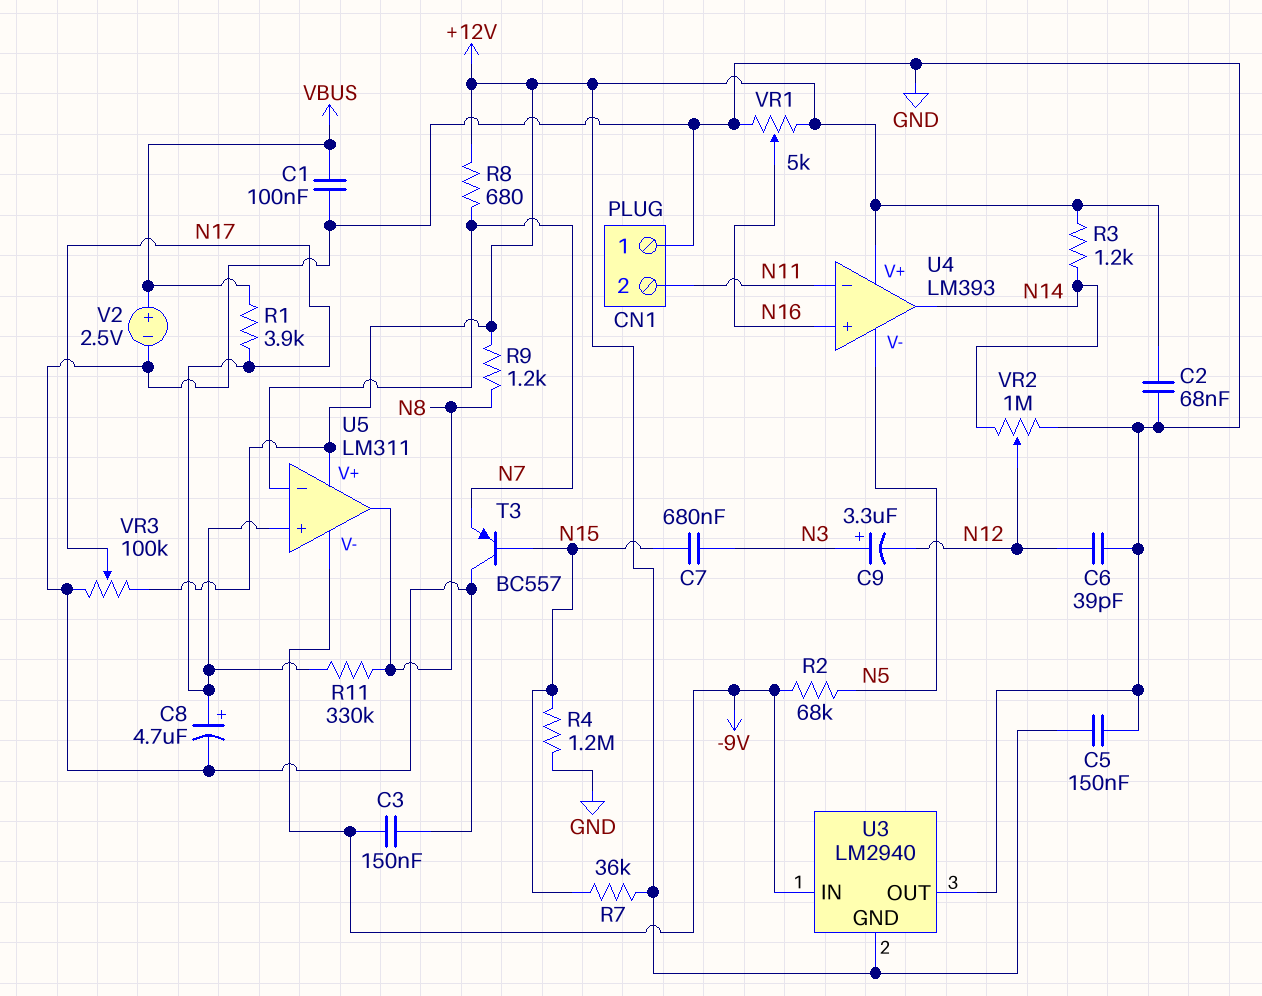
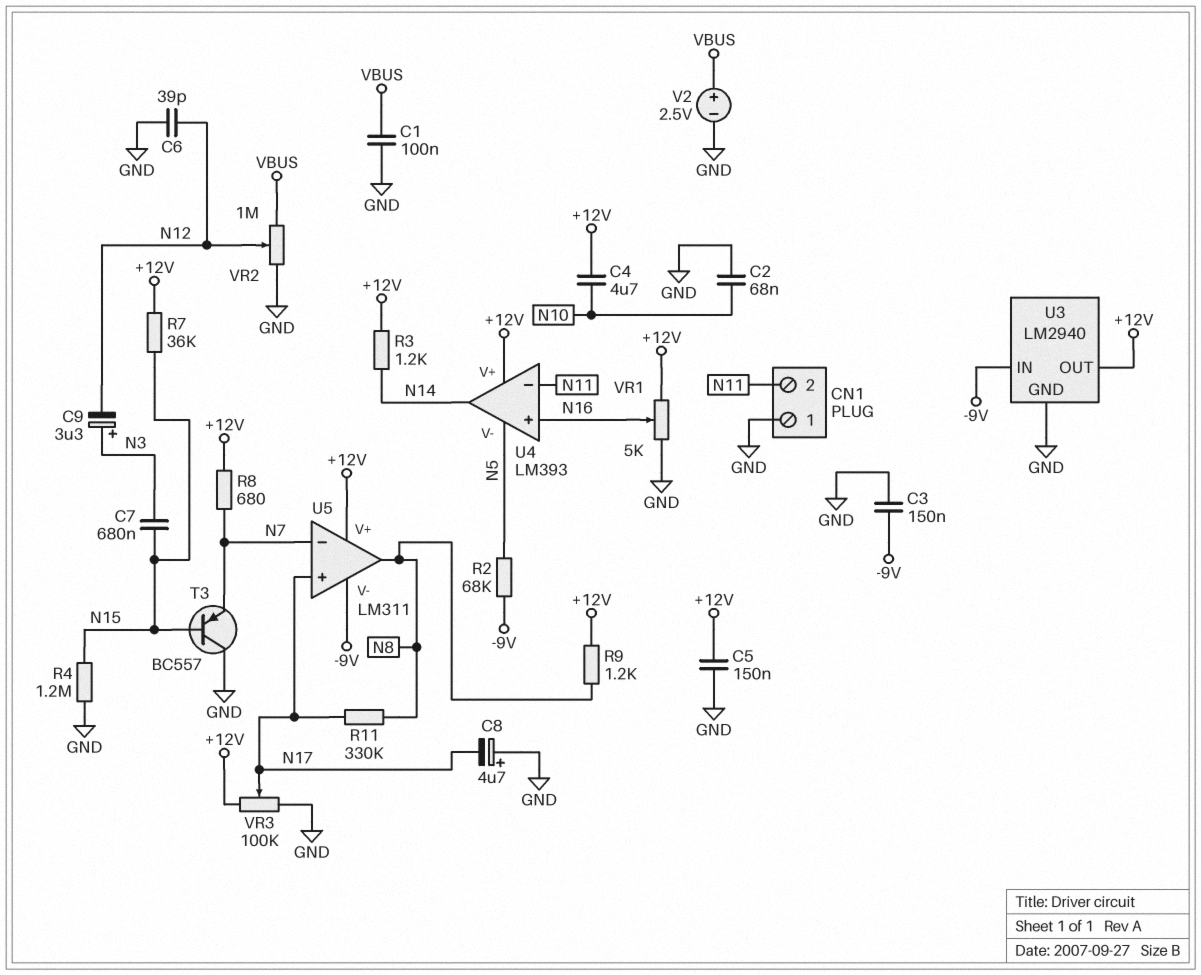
C2: 68nF (+12V, GND) -> 68nF (GND, N10)
C4: none -> 4.7uF (+12V, N10)
C8: 4.7uF (plus N17, minus GND) -> 4.7uF (plus GND, minus N17)
R1: 3.9k (N17, VBUS) -> none
U3 pin GND: +12V -> GND
U3 pin OUT: GND -> +12V
VR2: 1M (GND, N14, wiper N12) -> 1M (GND, VBUS, wiper N12)

